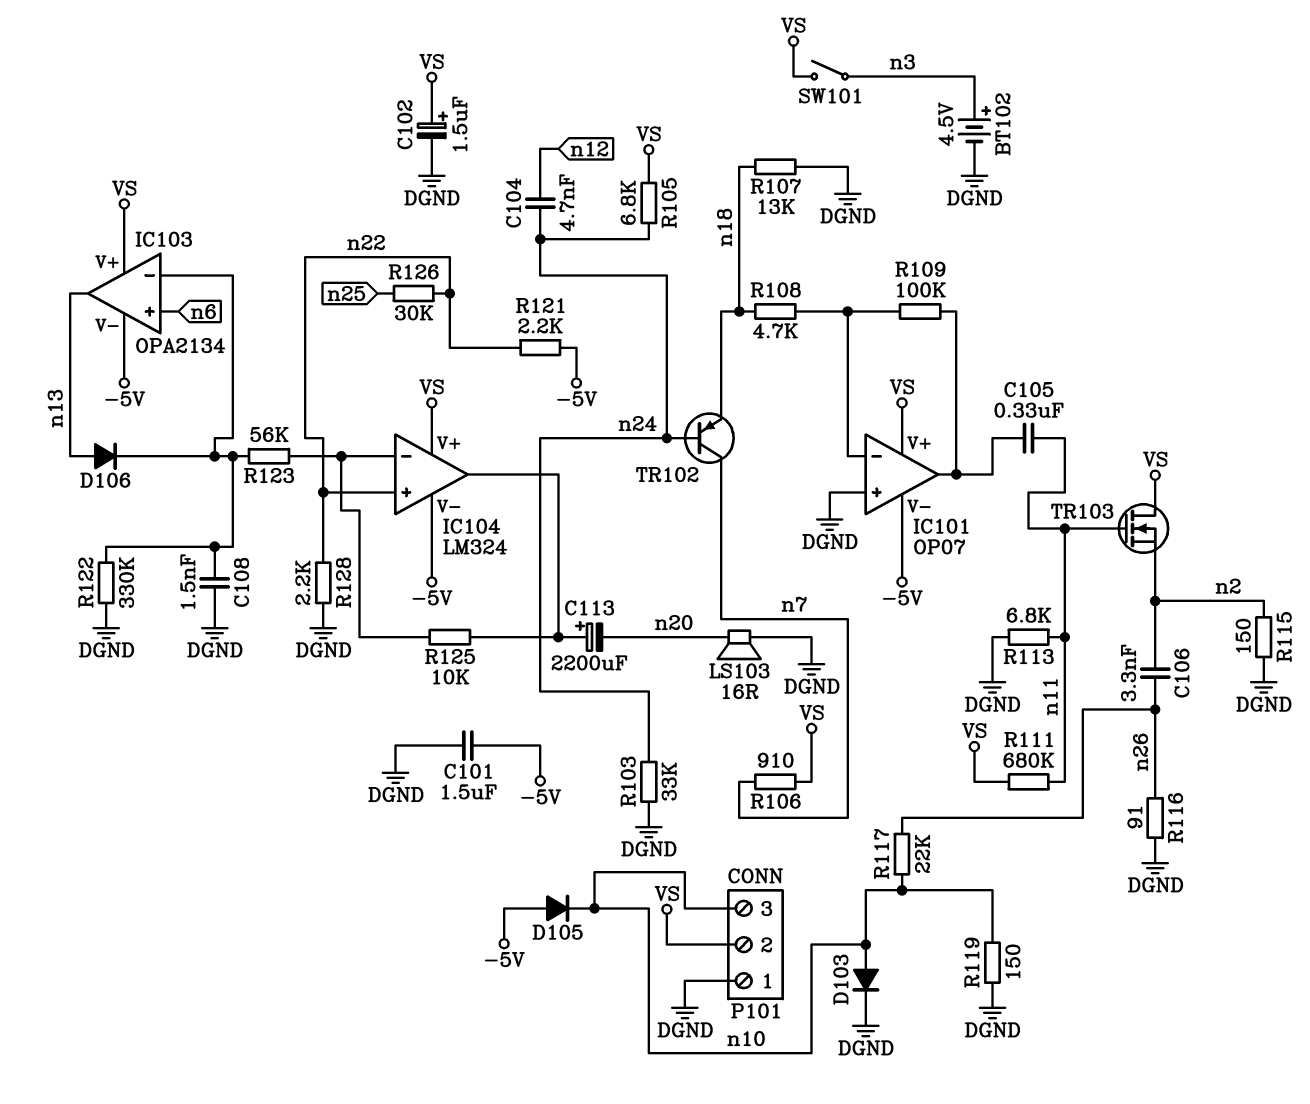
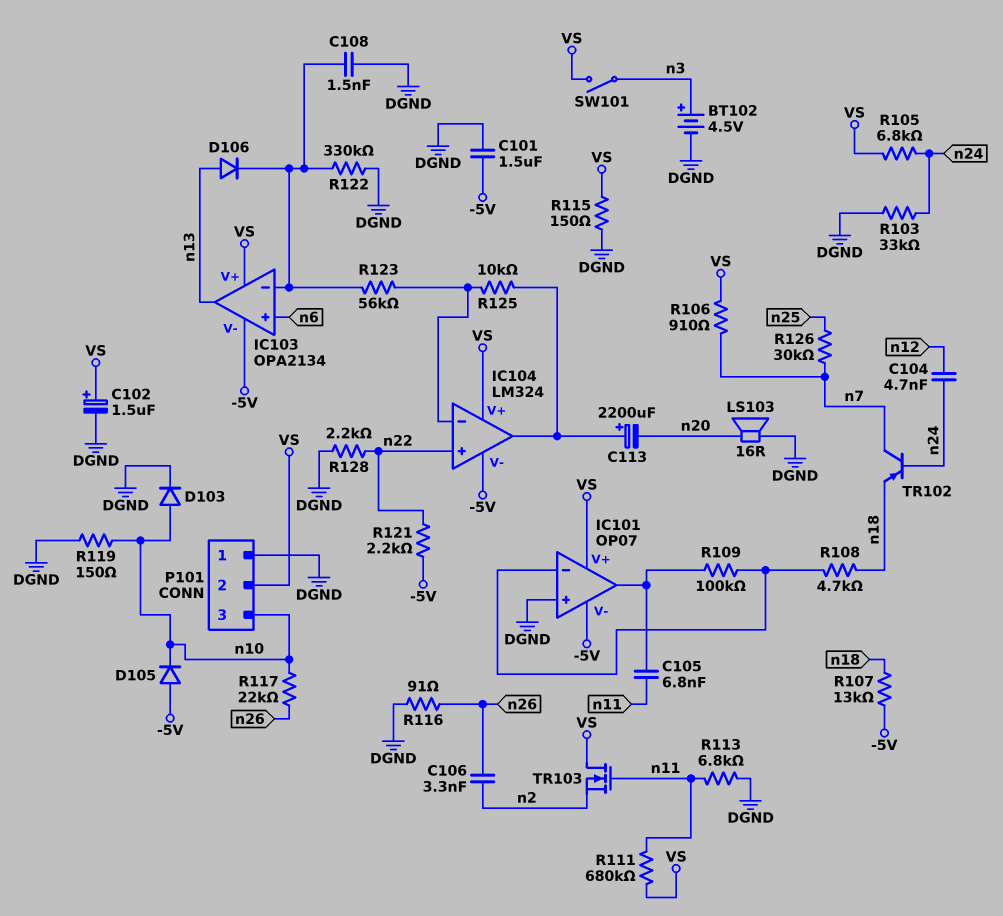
C105: 330nF (IC101/out, n11) -> 6.8nF (IC101/out, n11)
R107: 13k (DGND, n18) -> 13k (-5V, n18)
R115: 150 (DGND, n2) -> 150 (DGND, VS)
R126: 30k (n22, n25) -> 30k (n7, n25)

